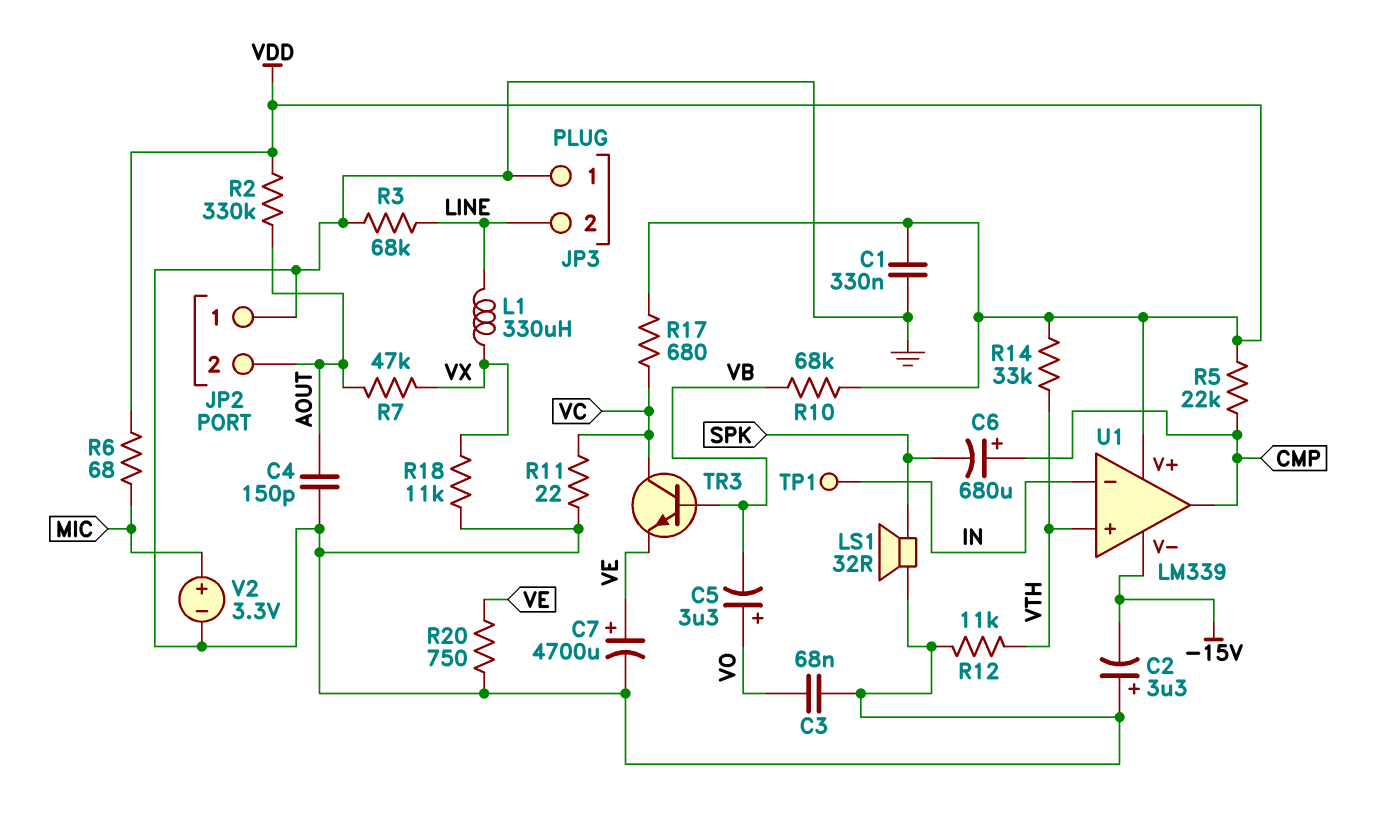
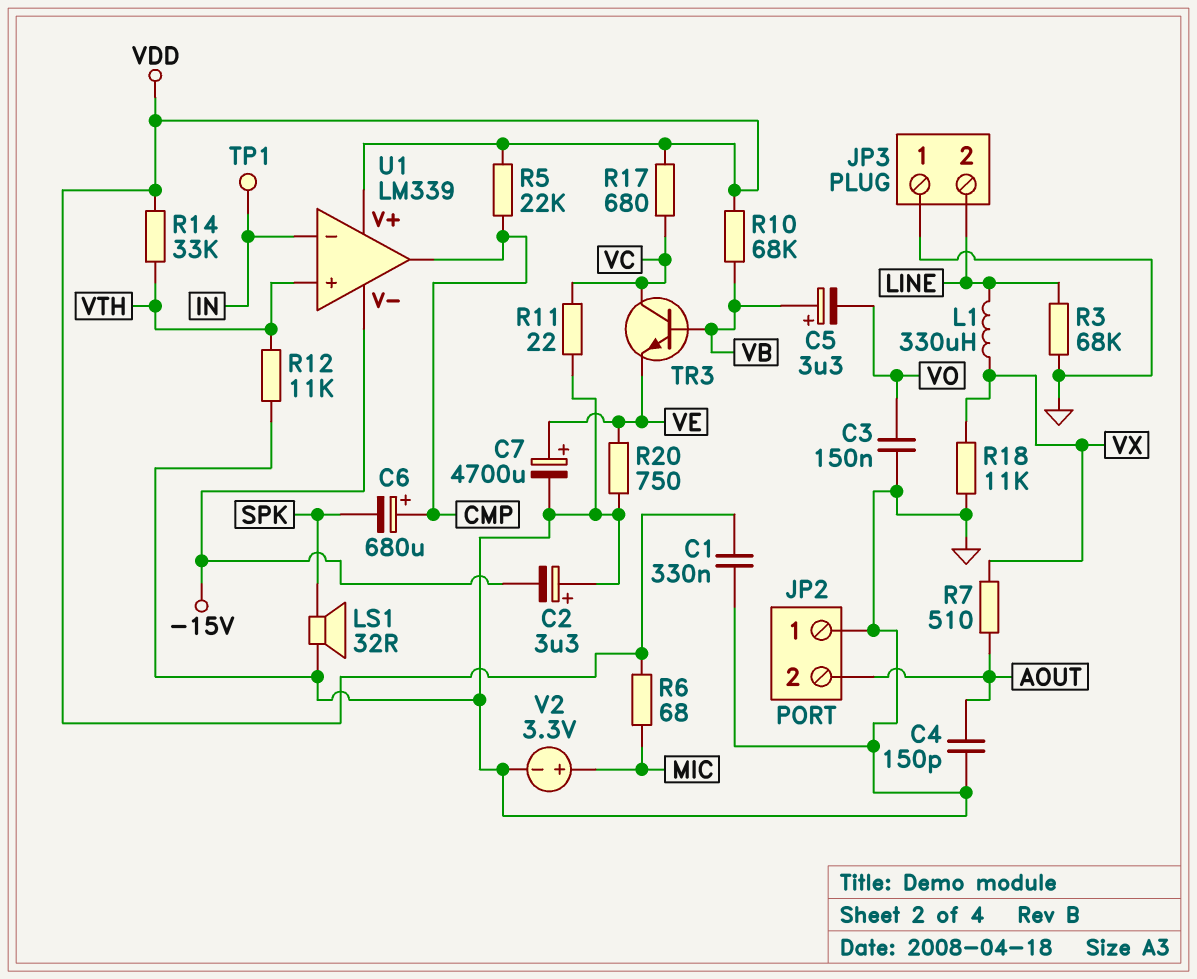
C3: 68nF (GND, VO) -> 150nF (GND, VO)
C5: 3.3uF (plus VO, minus VB) -> 3.3uF (plus VB, minus VO)
R2: 330k (AOUT, VDD) -> none
R7: 47k (AOUT, VX) -> 510 (AOUT, VX)

